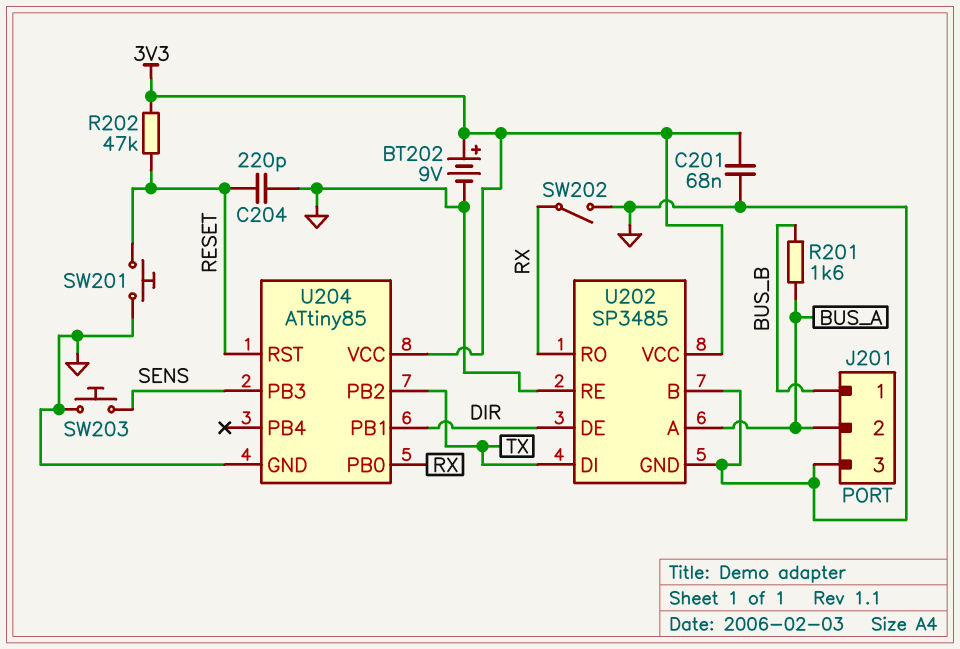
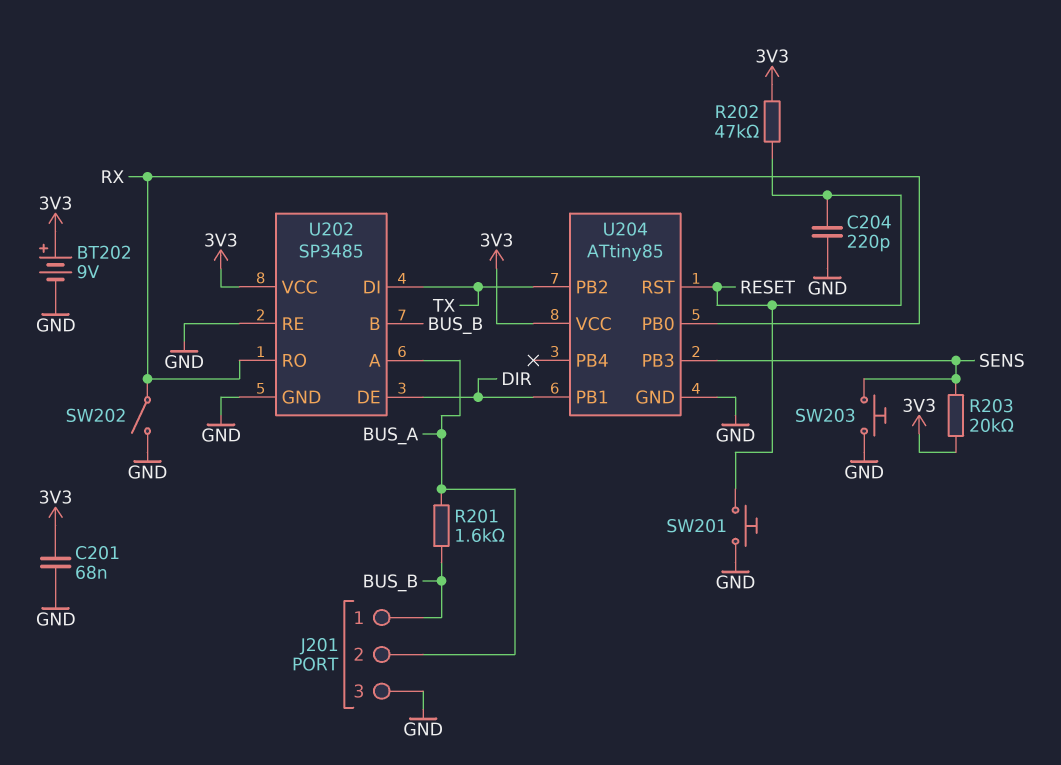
R203: none -> 20k (3V3, SENS)
U202 pin B: GND -> BUS_B

